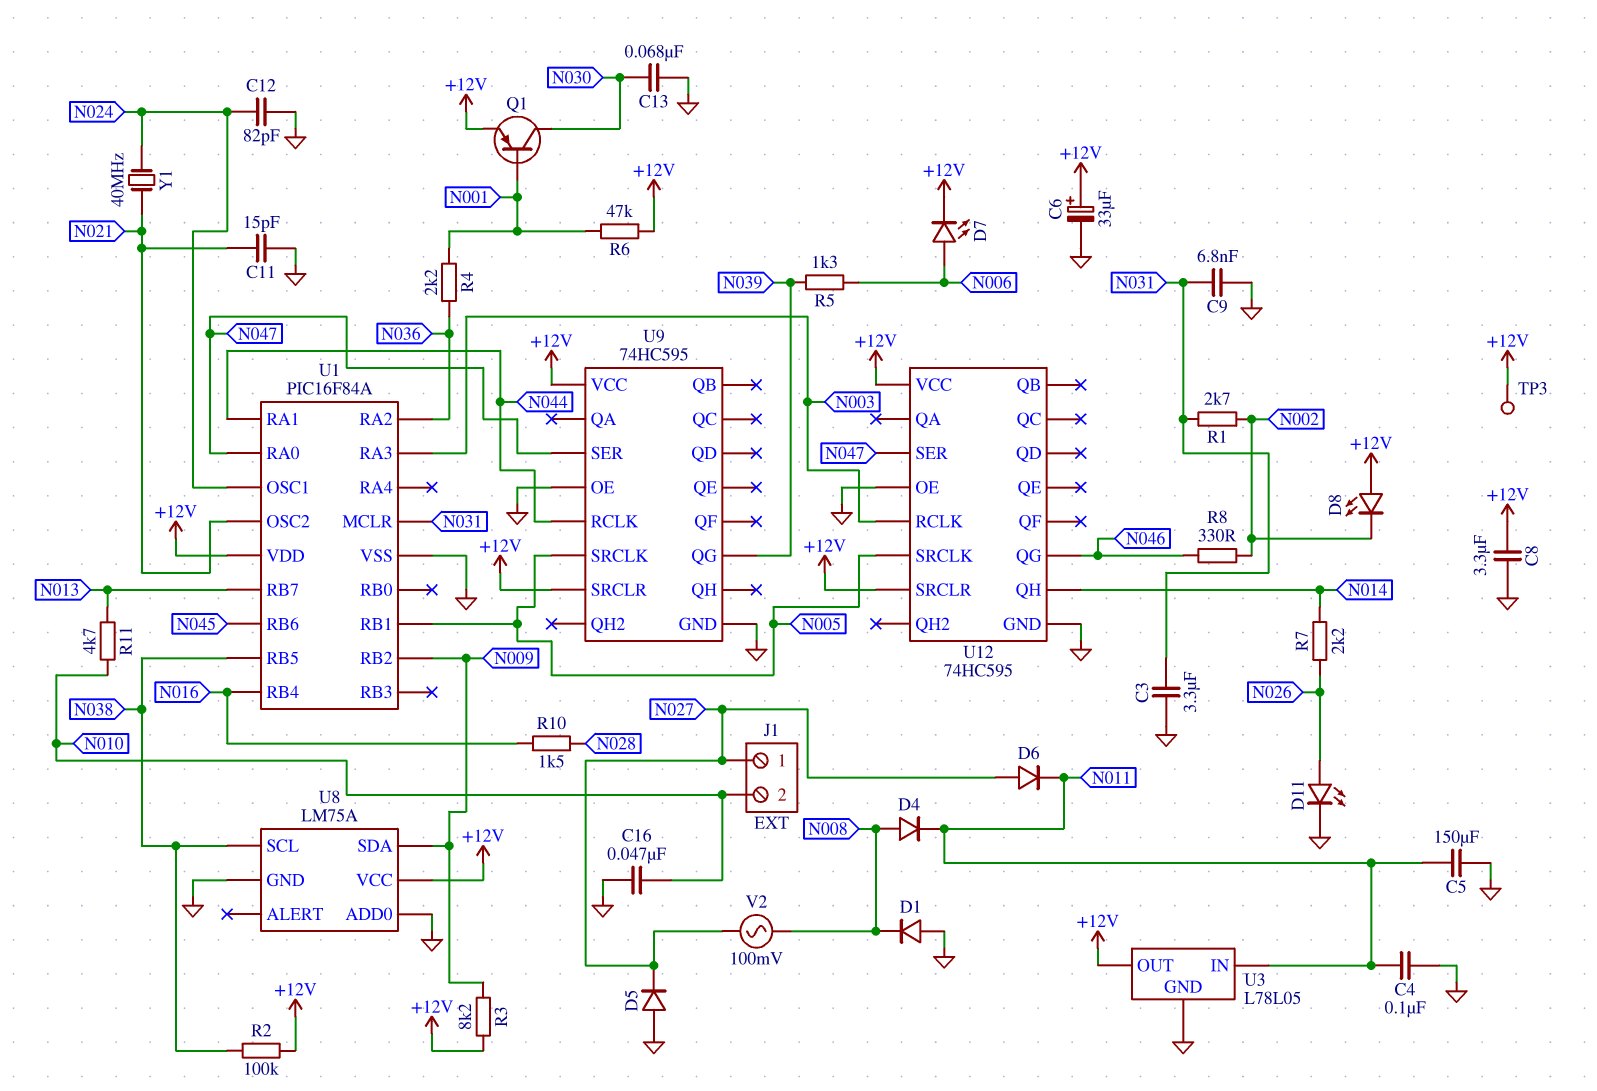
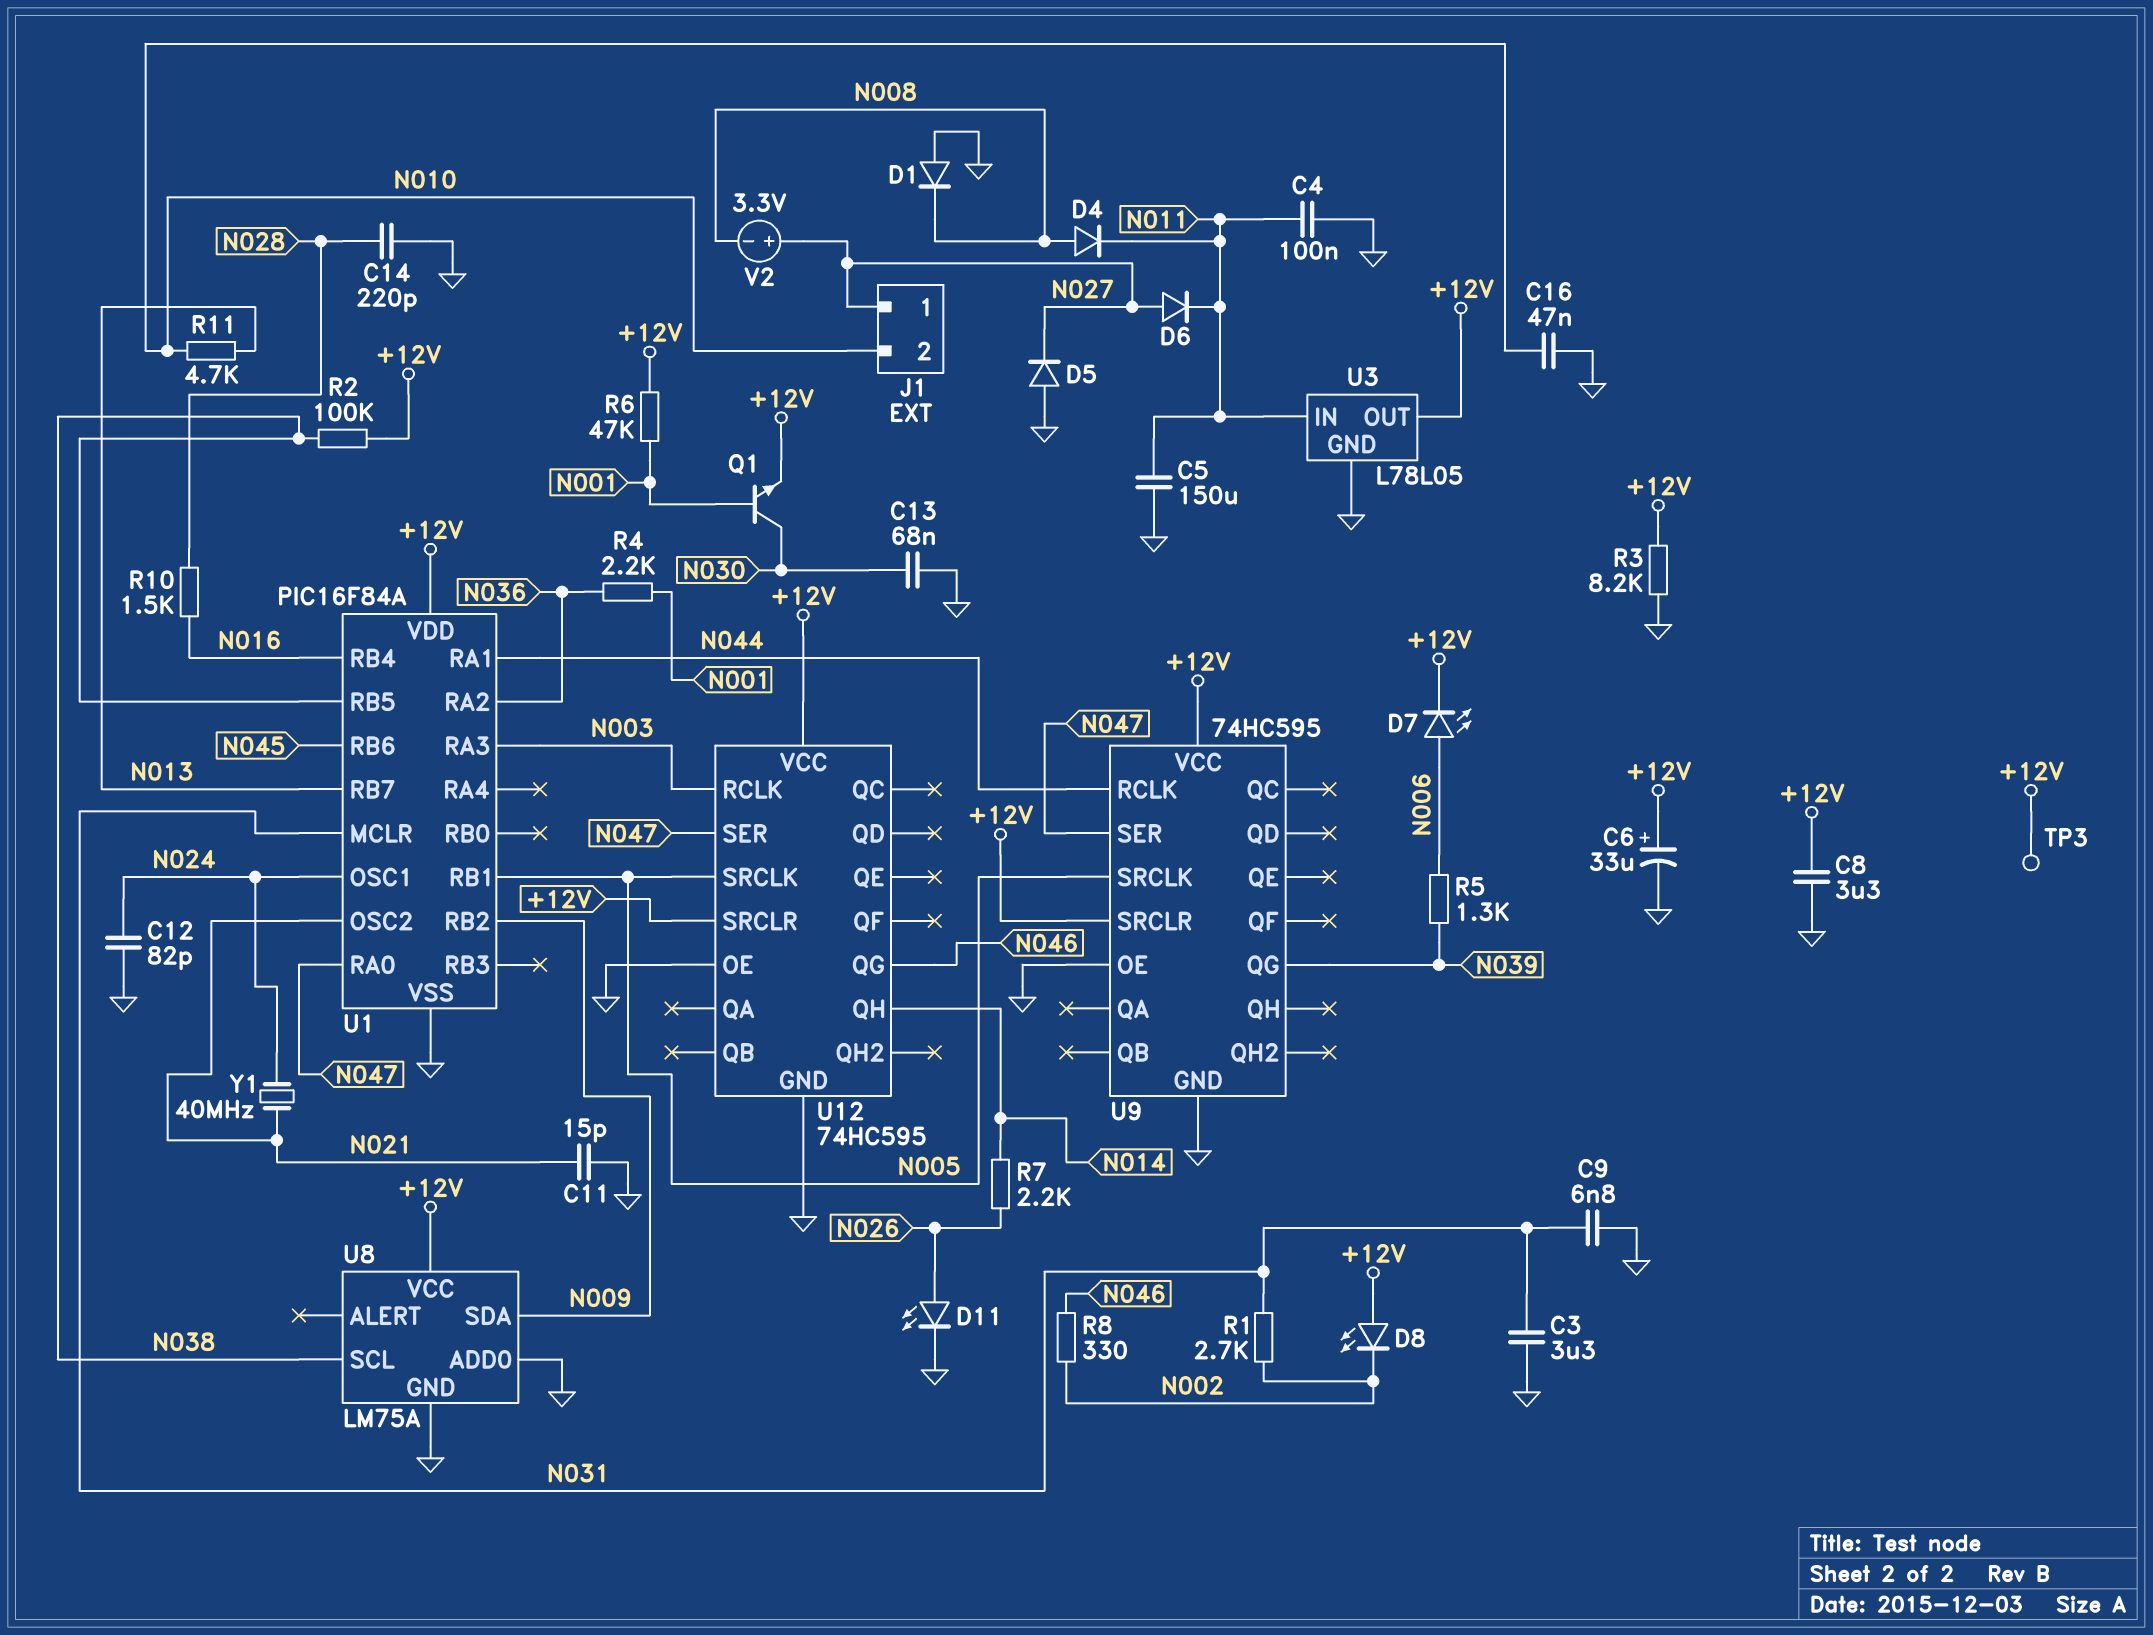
C14: none -> 220pF (GND, N028)
Q1: PNP (B N001, C N030, E +12V) -> NPN (B N001, C N030, E +12V)
R3: 8.2k (+12V, N009) -> 8.2k (+12V, GND)
V2: AC 100mV (N008, N027) -> 3.3V (plus N027, minus N008)

